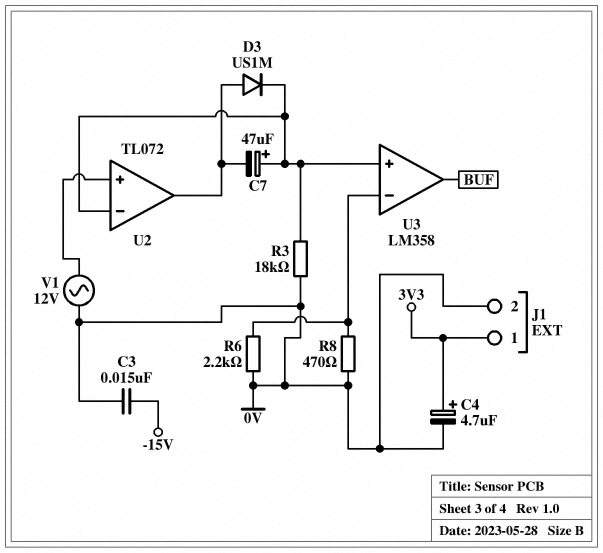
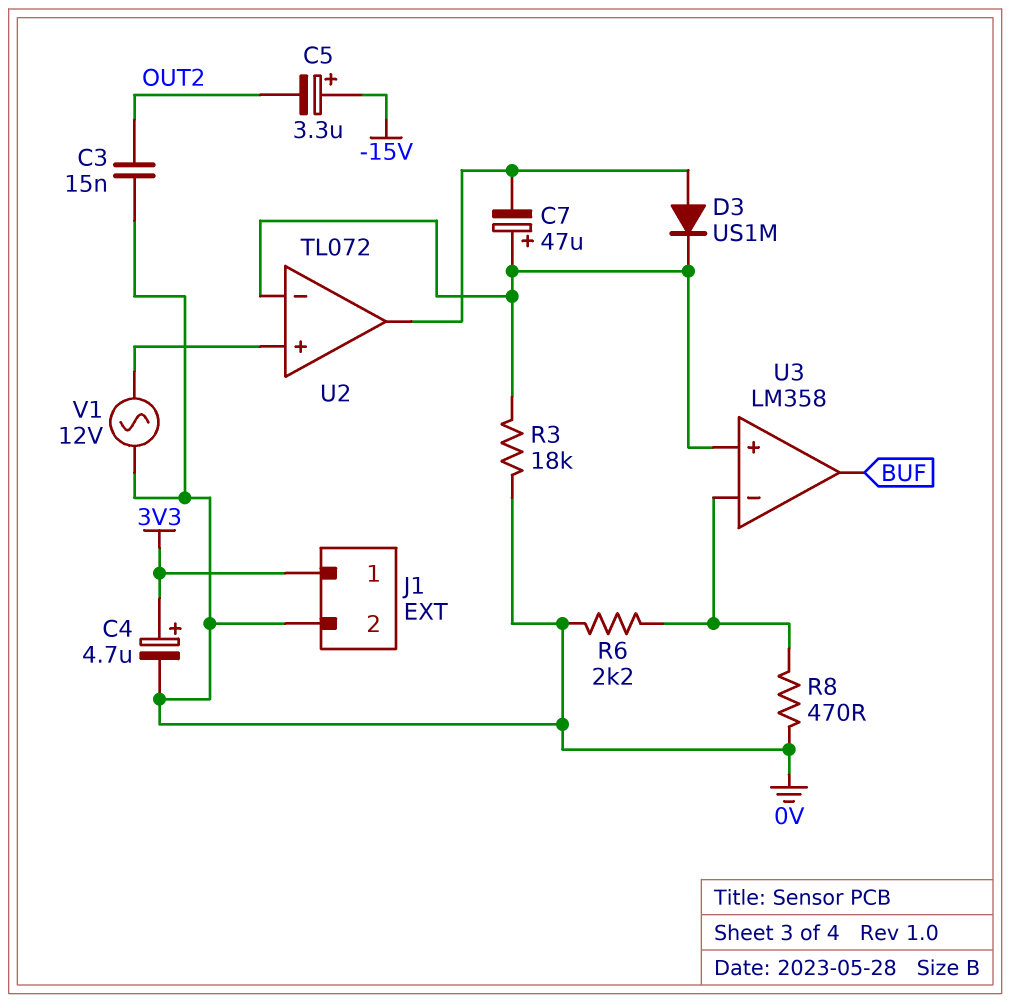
C3: 15nF (-15V, 0V) -> 15nF (0V, OUT2)
C5: none -> 3.3uF (plus -15V, minus OUT2)

